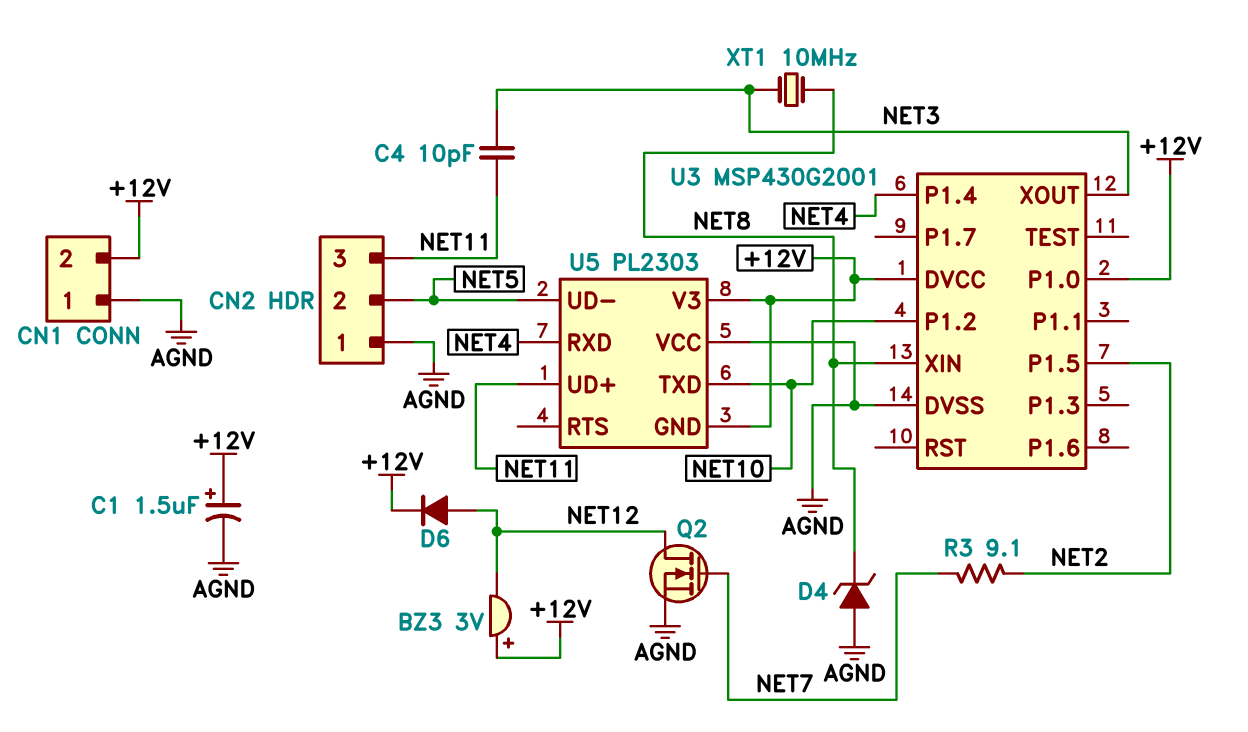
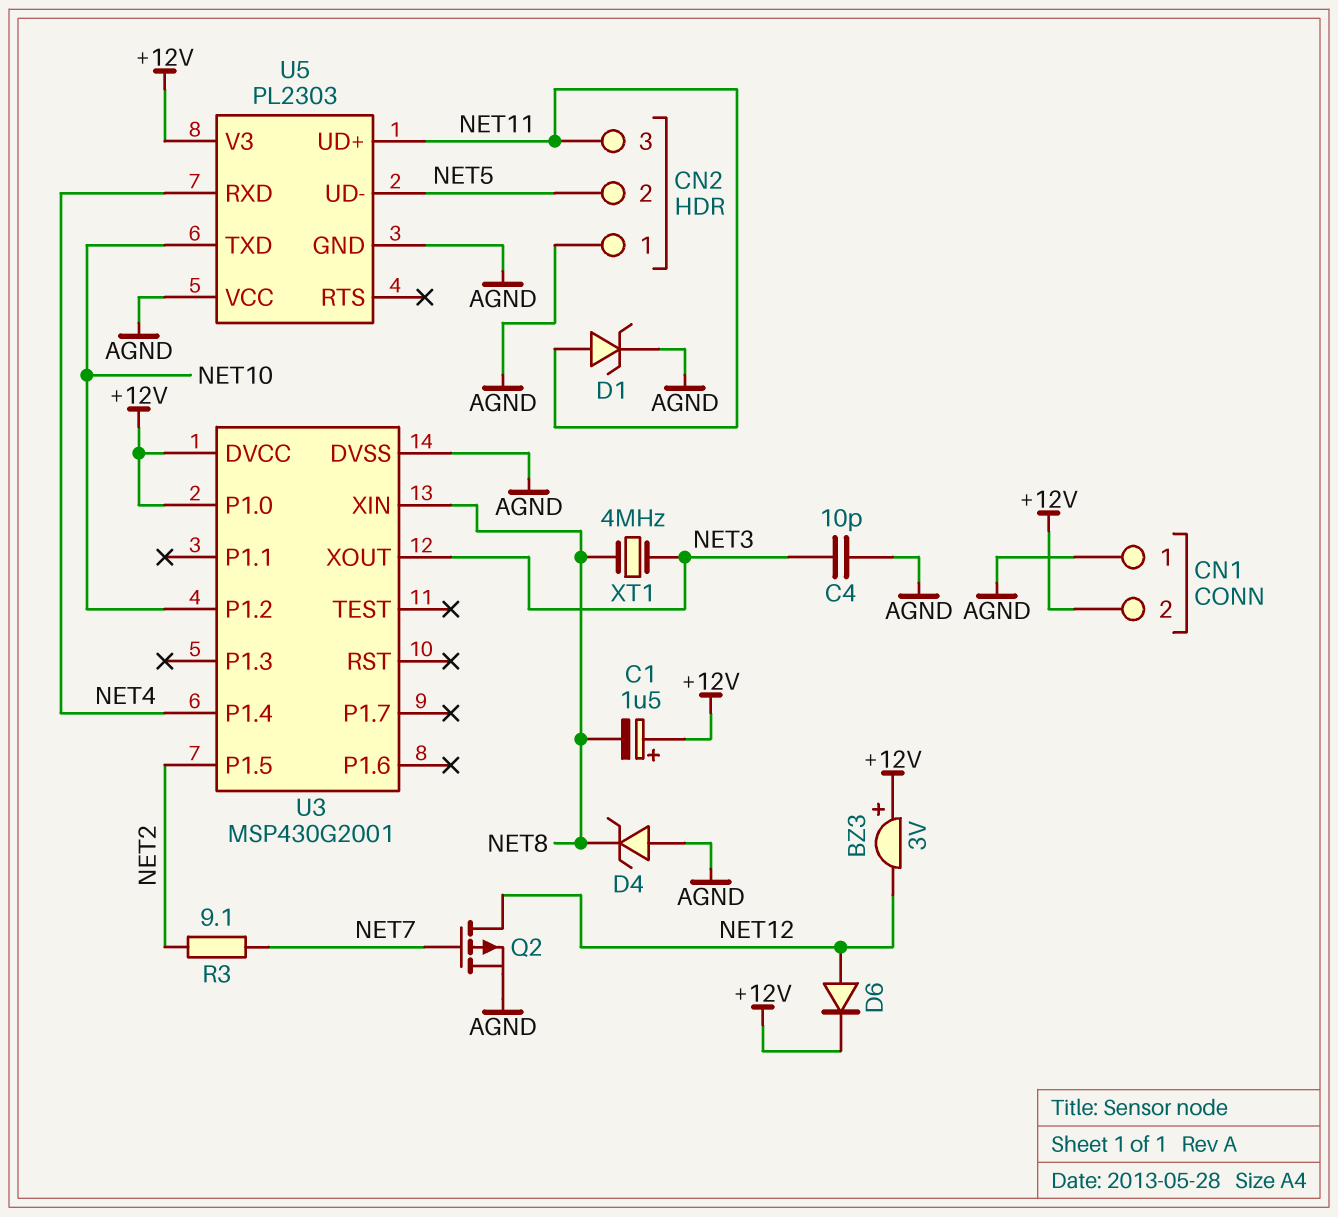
C1: 1.5uF (plus +12V, minus AGND) -> 1.5uF (plus +12V, minus NET8)
C4: 10pF (NET3, NET11) -> 10pF (AGND, NET3)
D1: none -> zener (A NET11, K AGND)
Q2: NMOS (G NET7, D NET12, S AGND) -> PMOS (G NET7, D NET12, S AGND)
U5 pin GND: +12V -> AGND
XT1: 10MHz (NET3, NET8) -> 4MHz (NET3, NET8)

